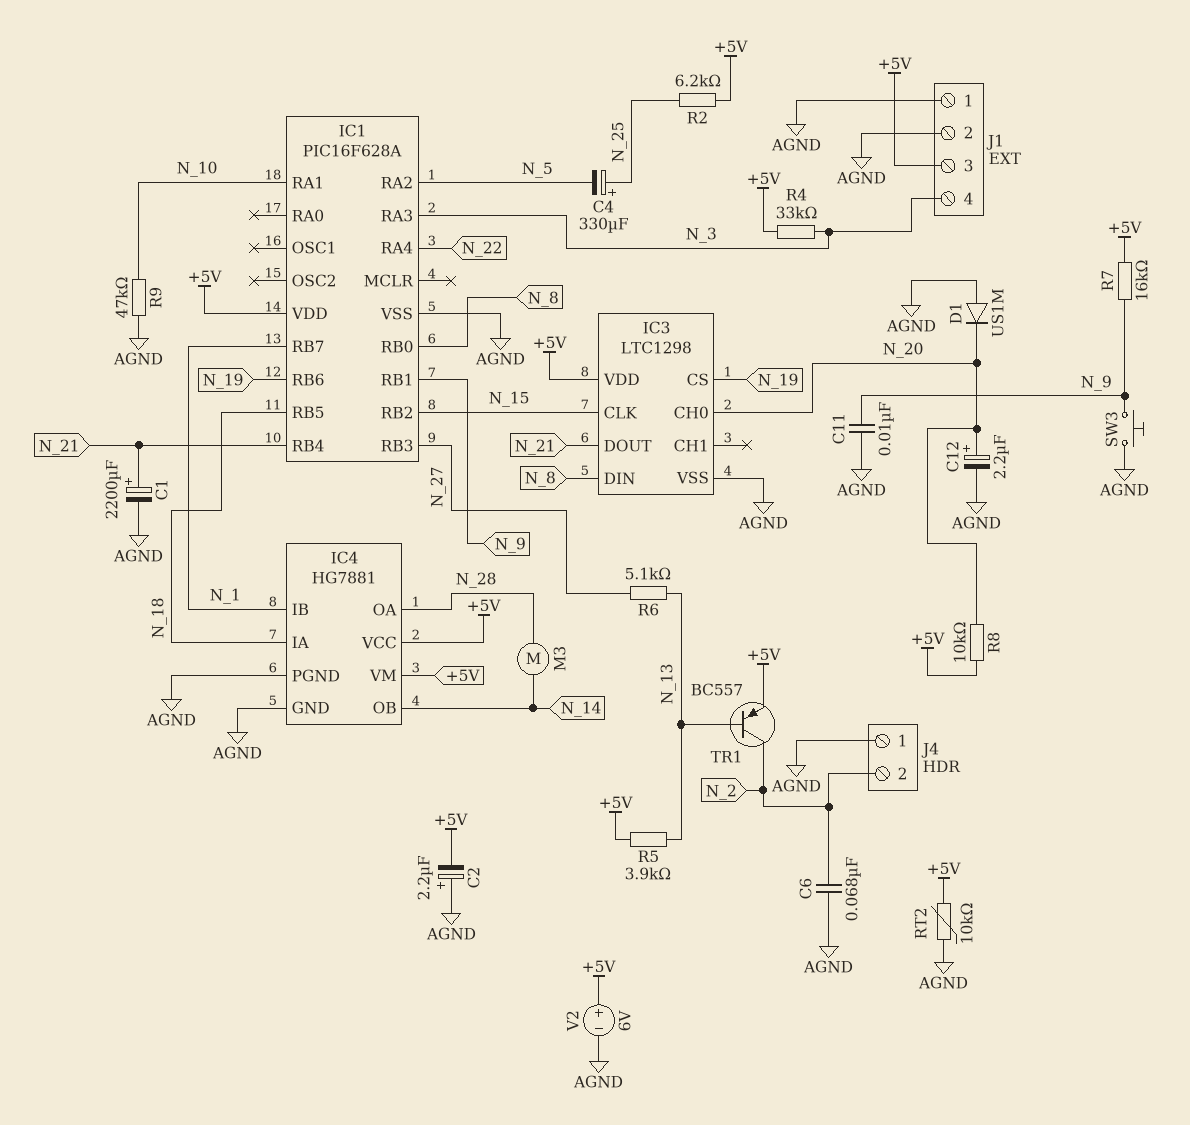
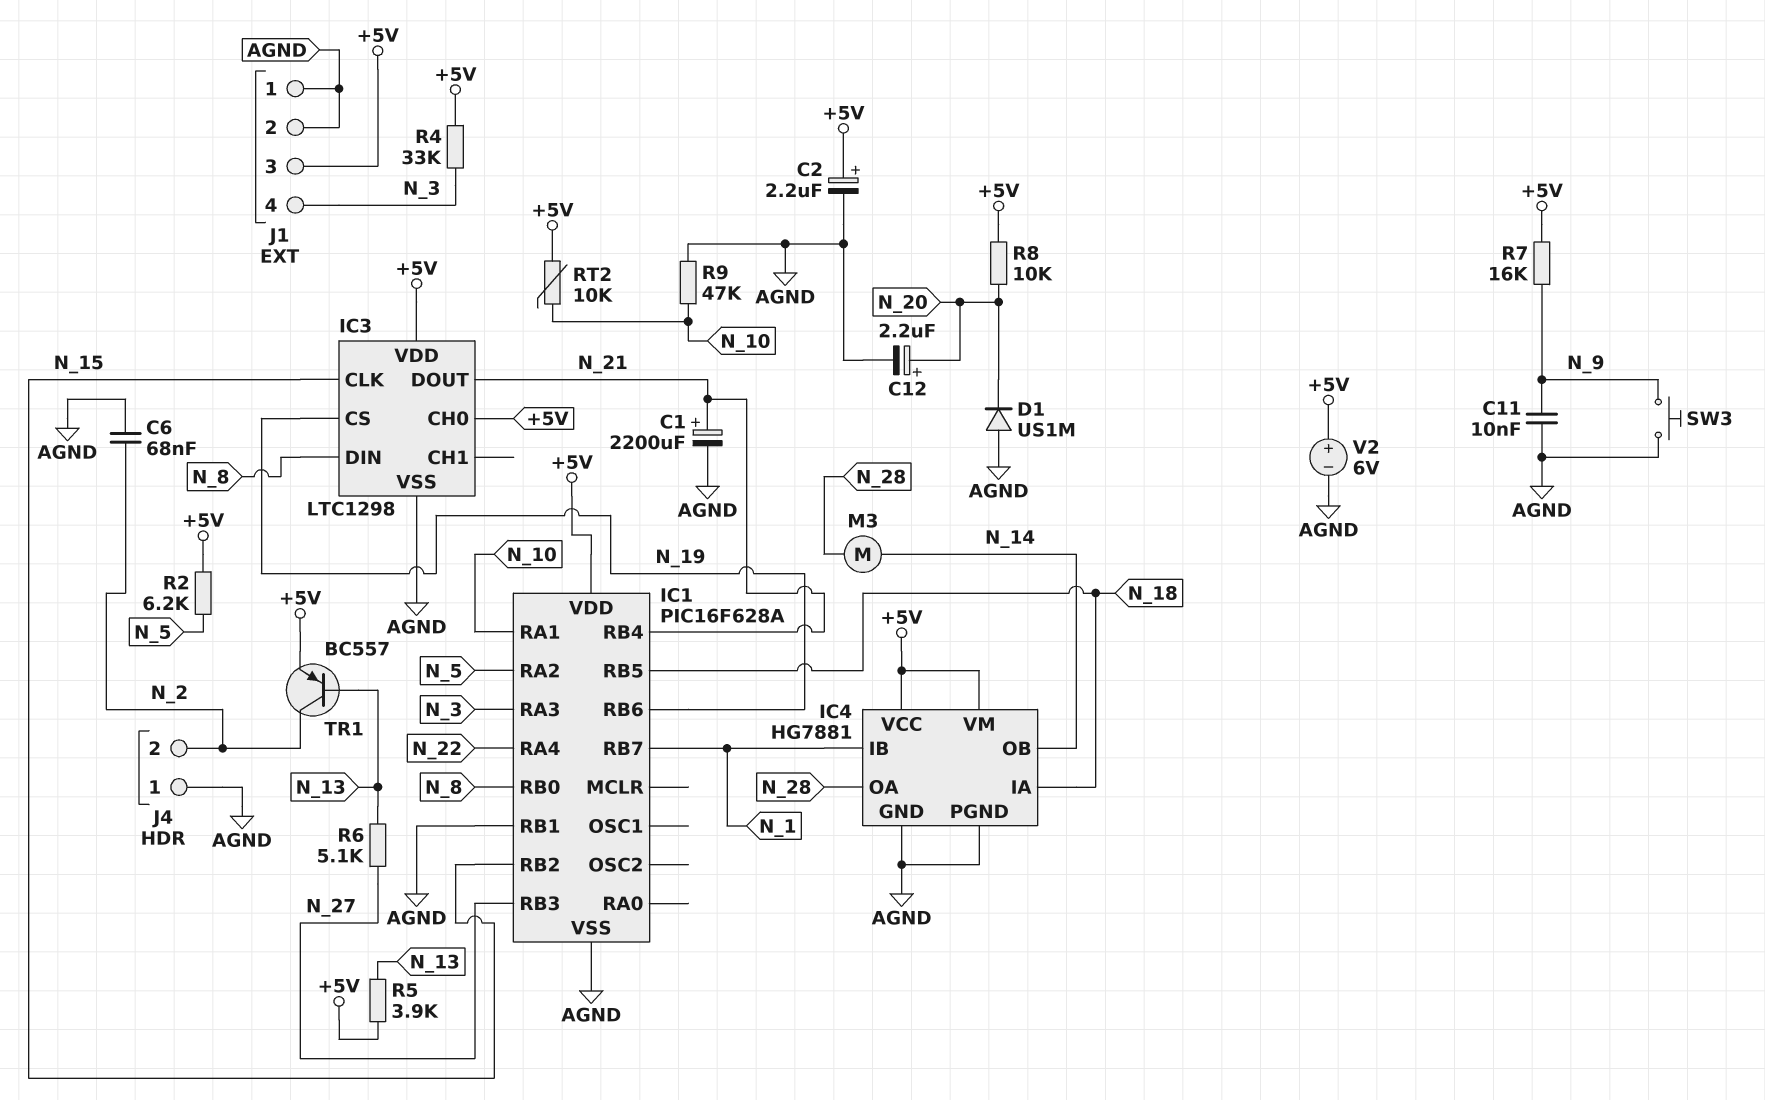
C2: 2.2uF (plus AGND, minus +5V) -> 2.2uF (plus +5V, minus AGND)
C4: 330uF (plus N_25, minus N_5) -> none
IC1 pin RB1: N_9 -> AGND
IC3 pin CH0: N_20 -> +5V
R2: 6.2k (+5V, N_25) -> 6.2k (+5V, N_5)
RT2: 10k (+5V, AGND) -> 10k (+5V, N_10)

